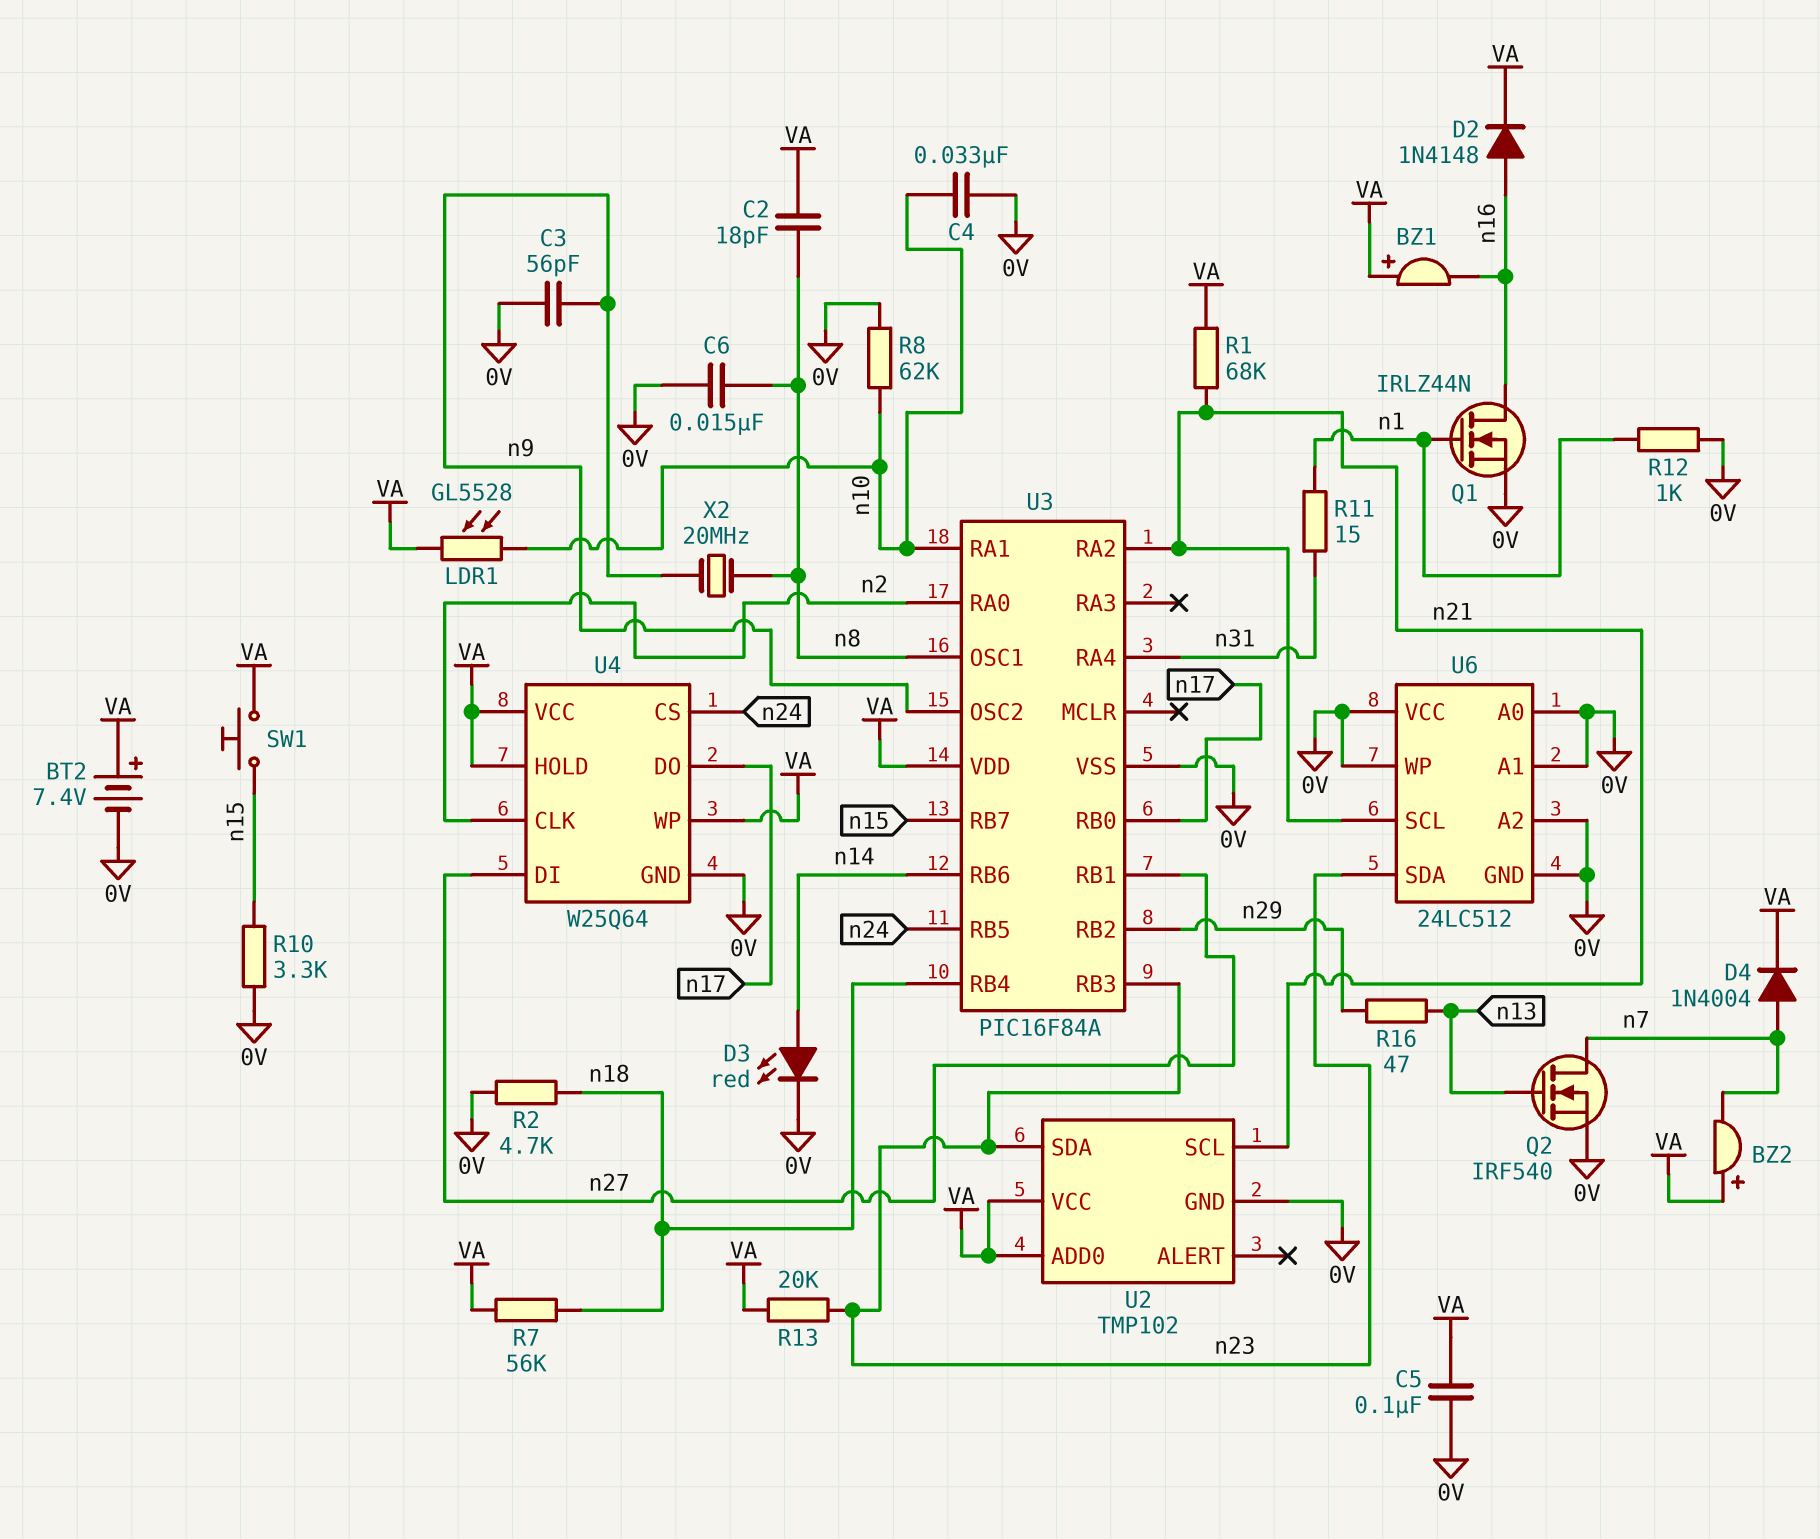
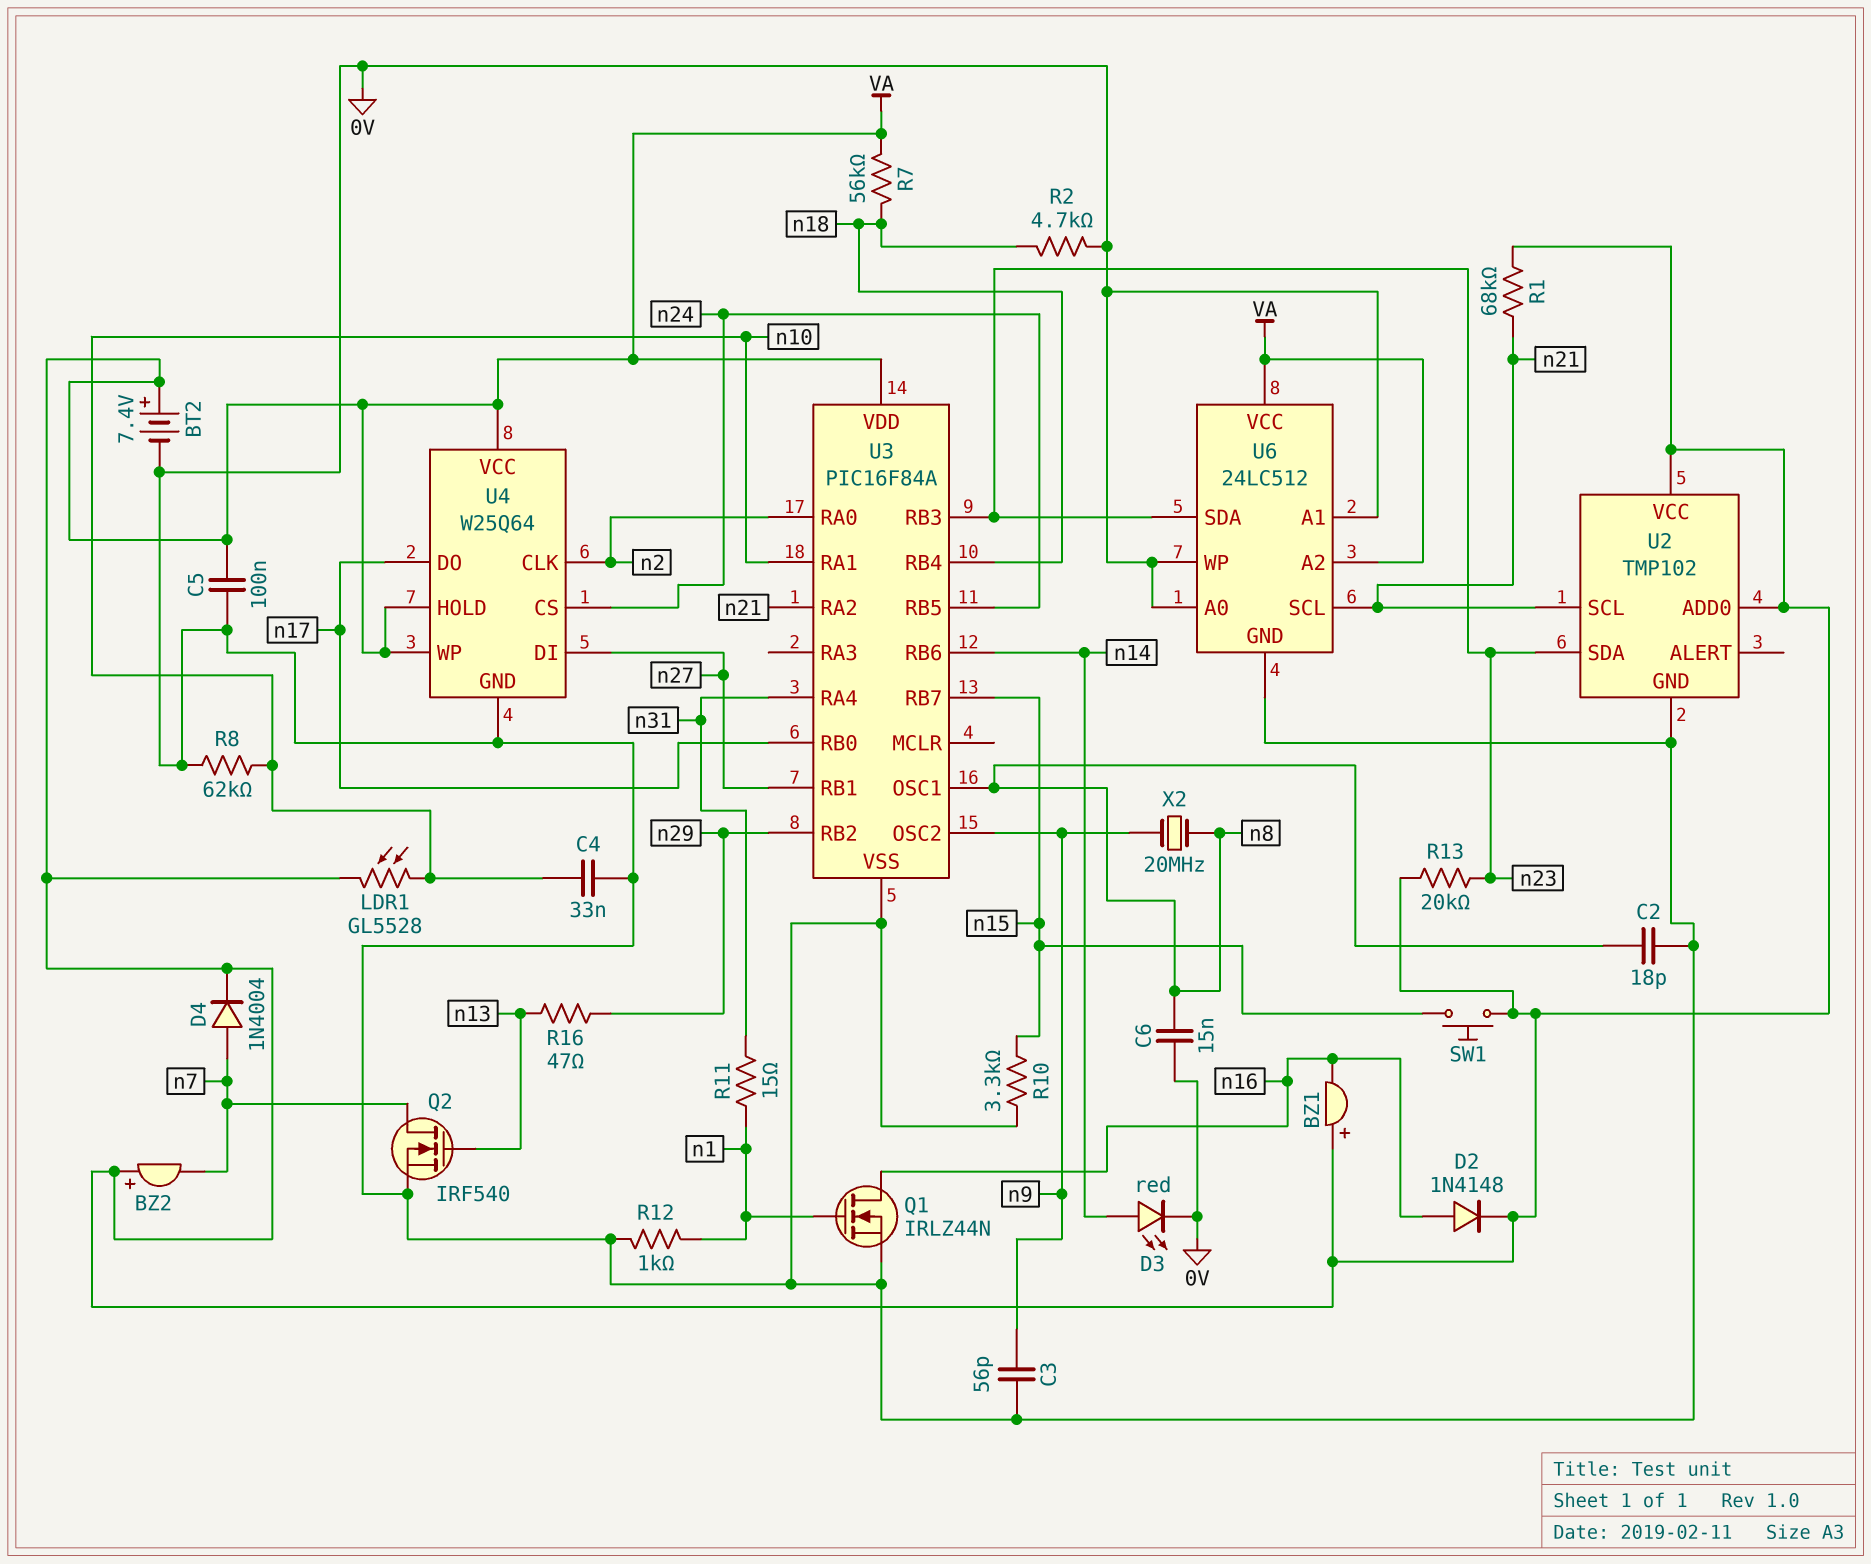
C2: 18pF (VA, n8) -> 18pF (0V, n8)
U6 pin A2: 0V -> VA
U6 pin VCC: 0V -> VA

